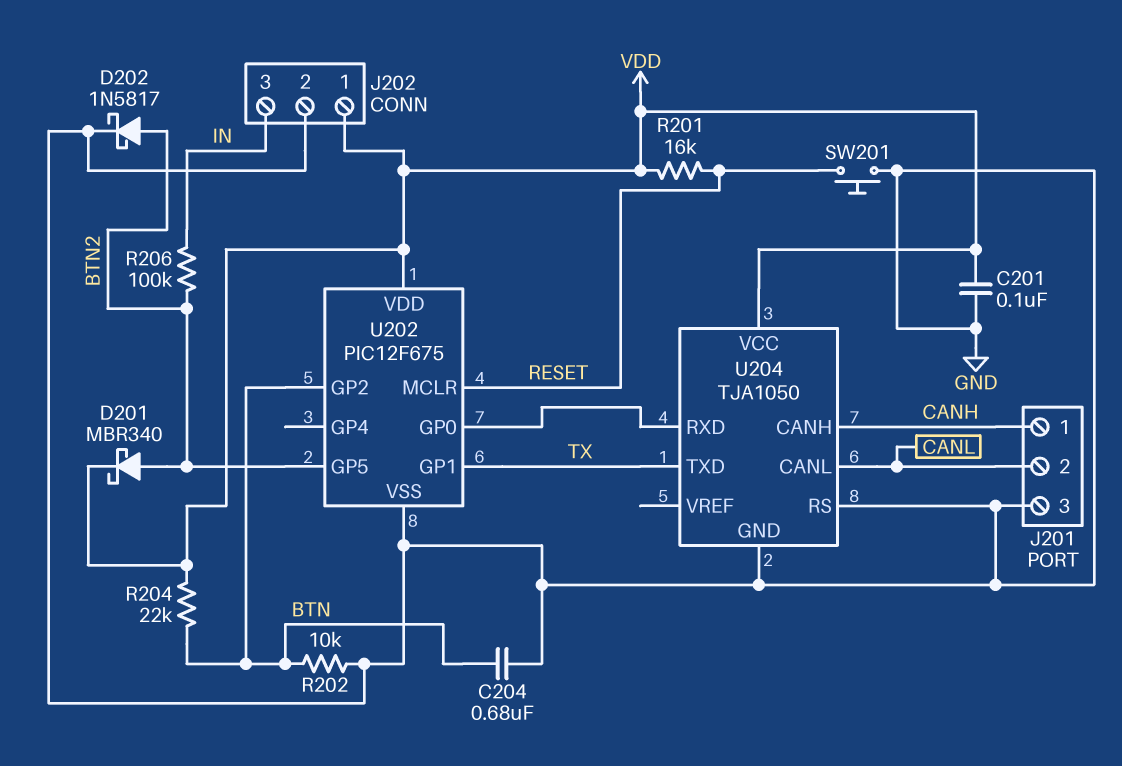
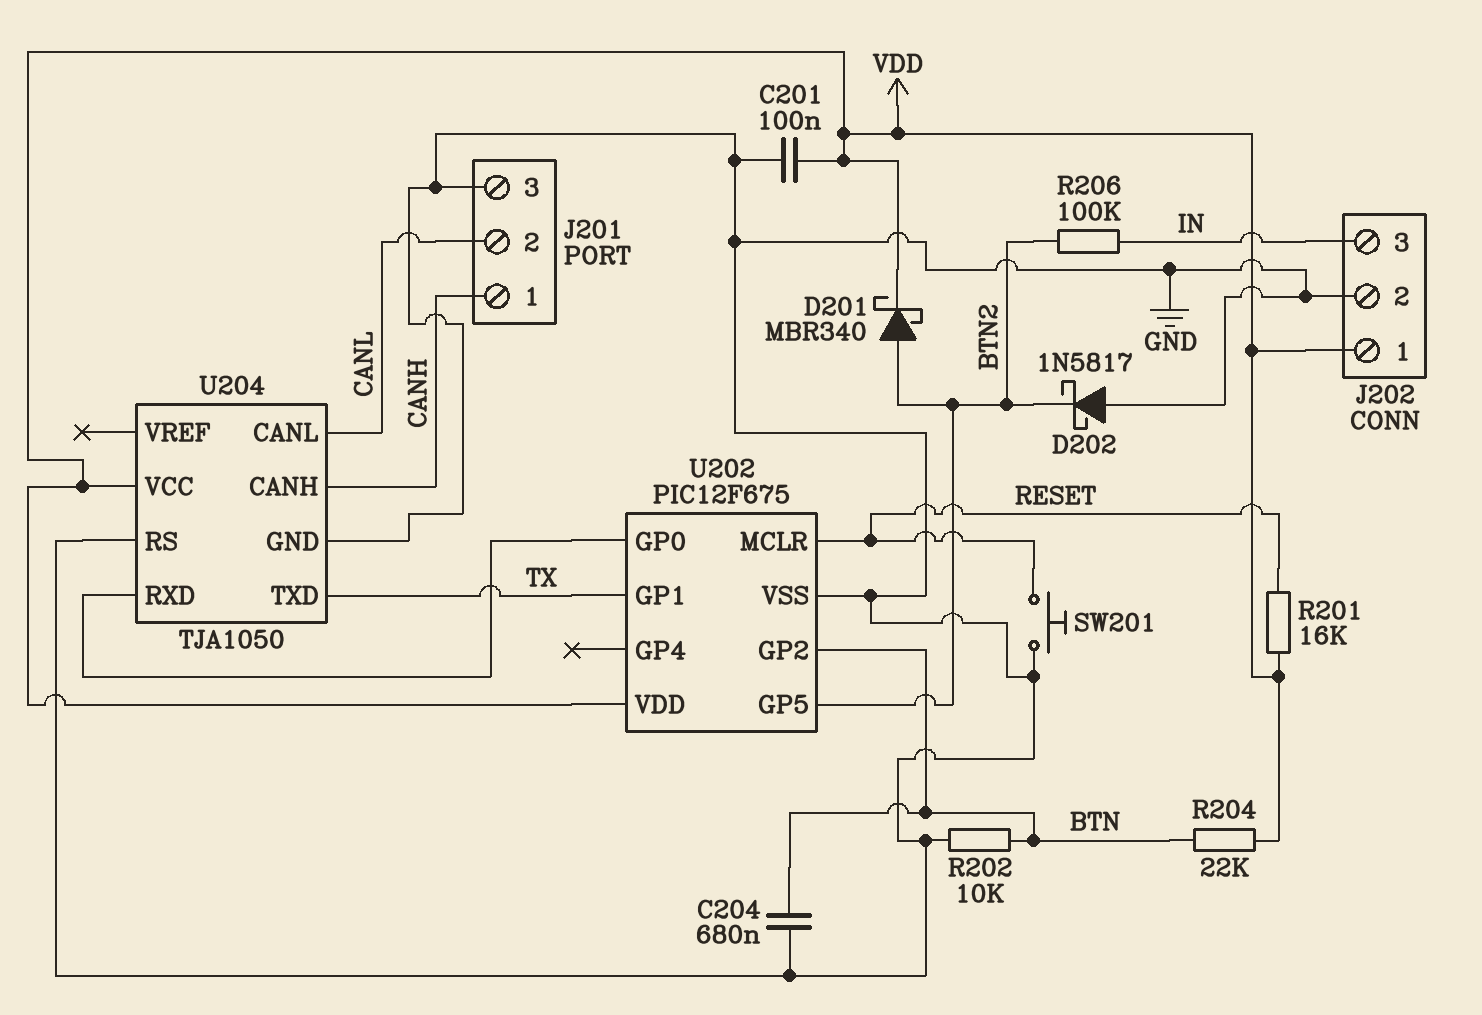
D202: schottky 1N5817 (A BTN2, K GND) -> schottky 1N5817 (A GND, K BTN2)

